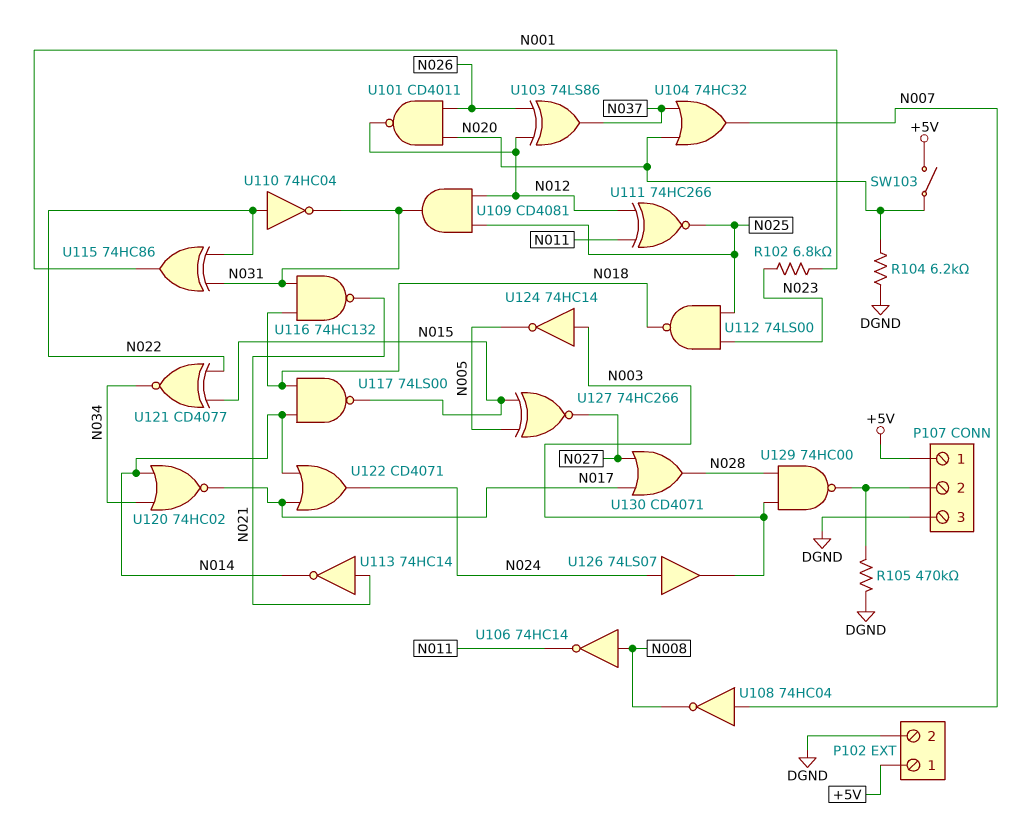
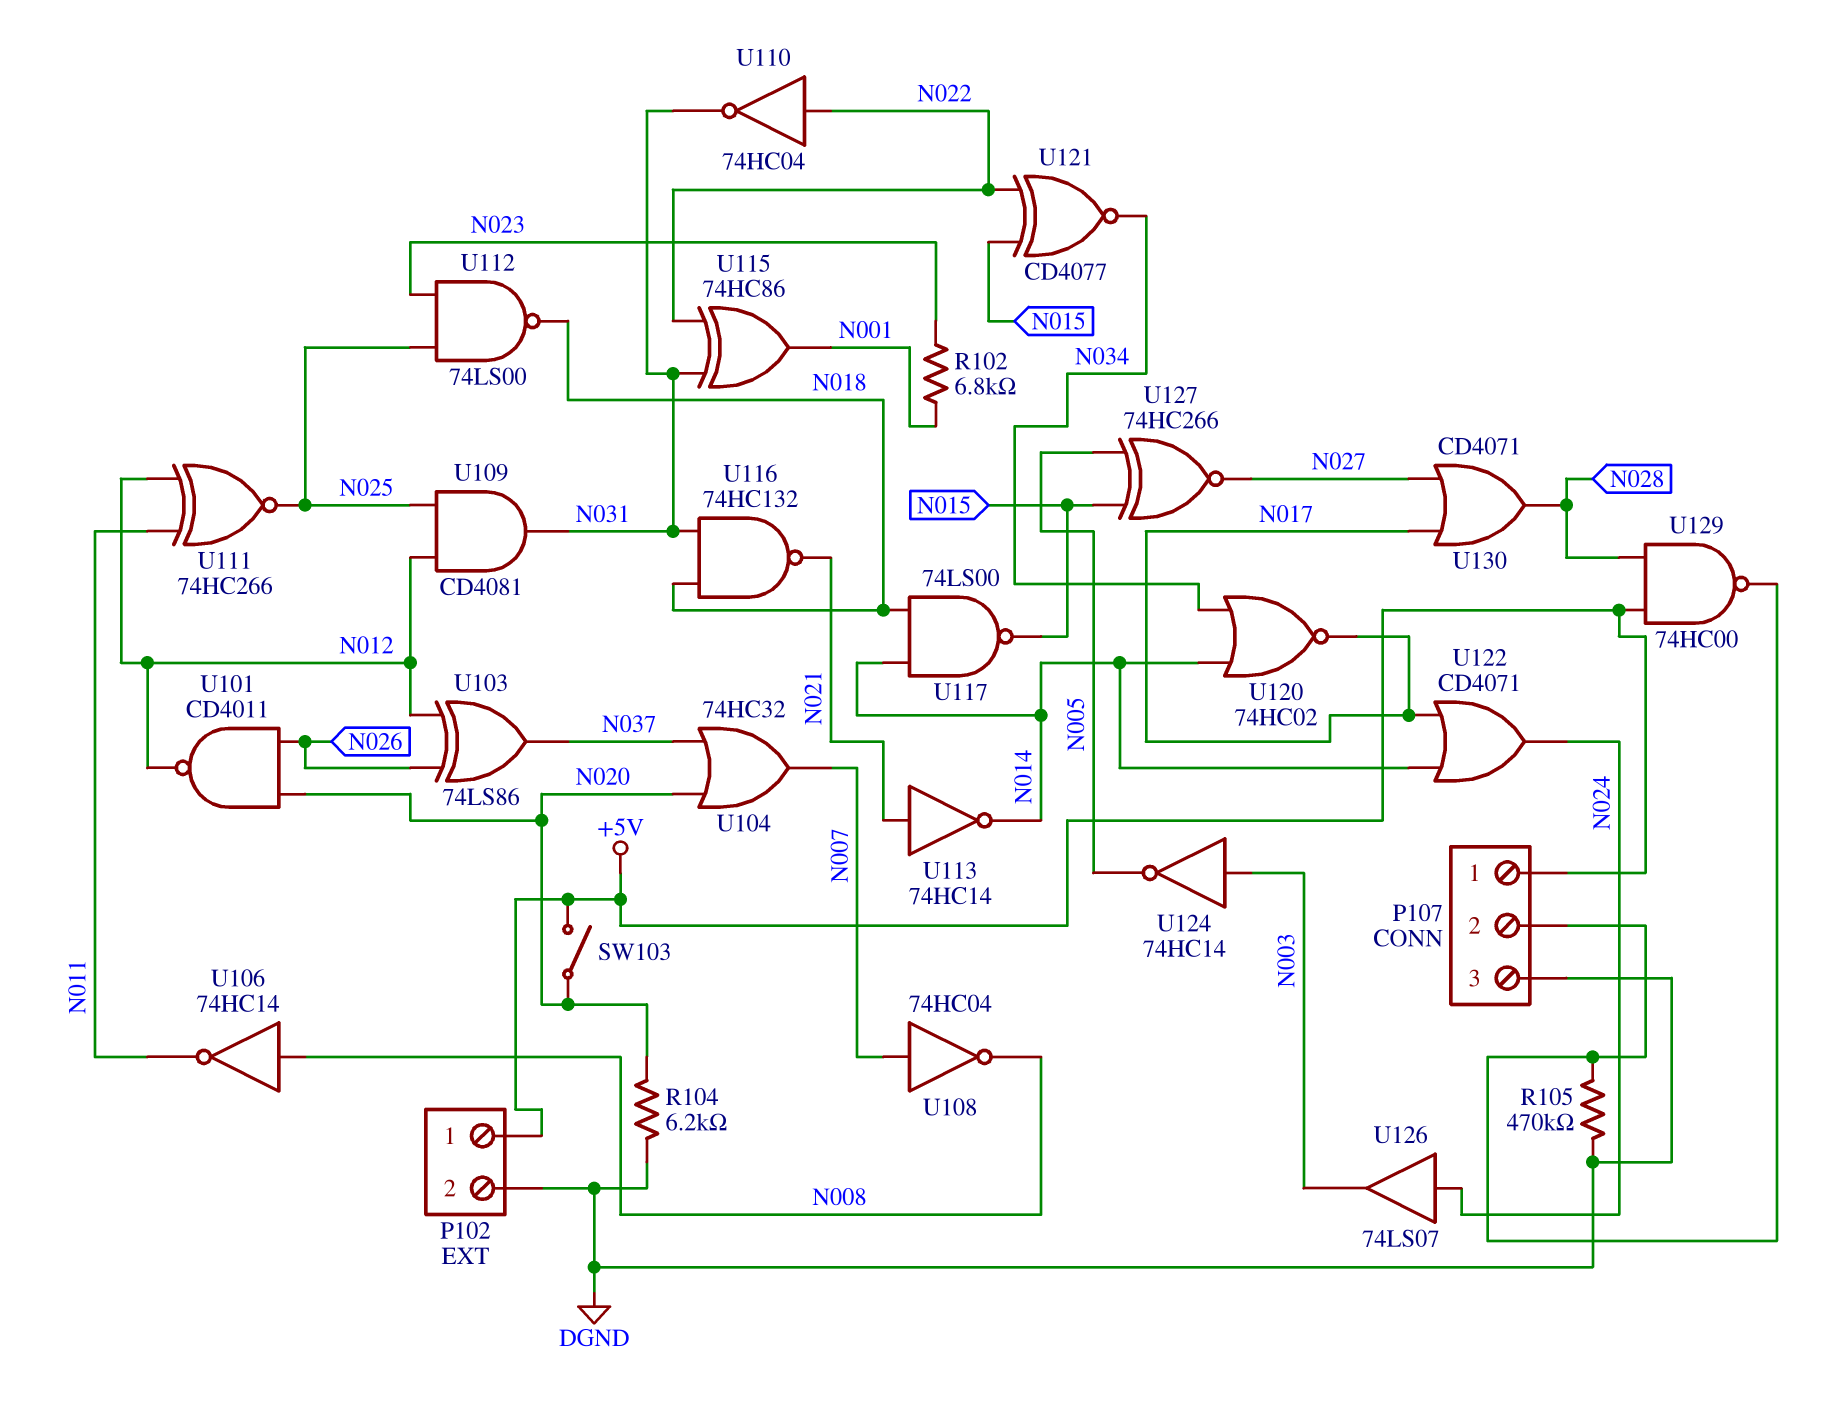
U129: NAND 74HC00 (in N003, in N028, out P107/2) -> NAND 74HC00 (in +5V, in N028, out P107/2)

